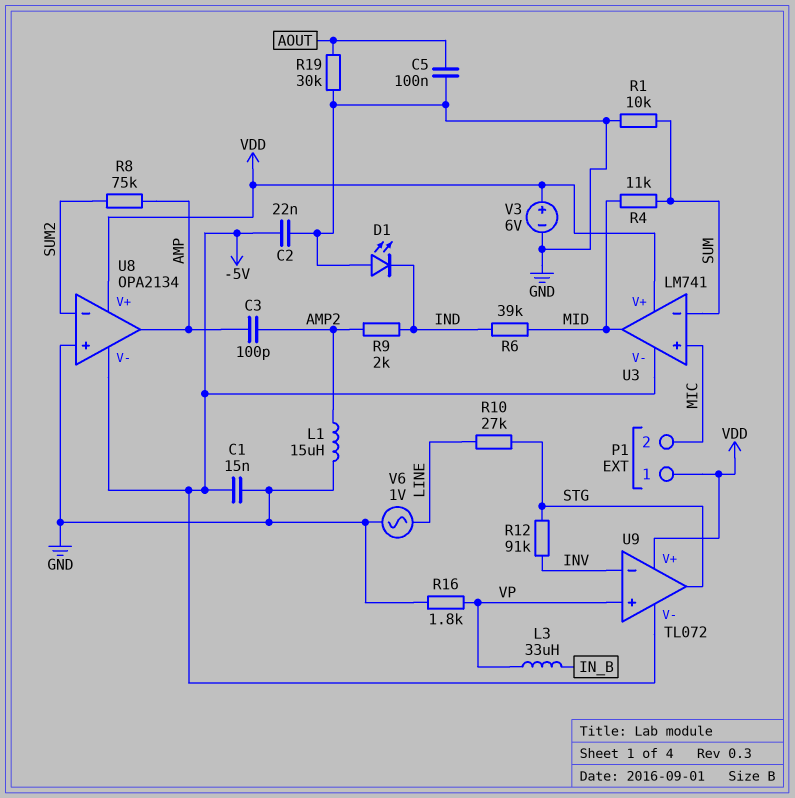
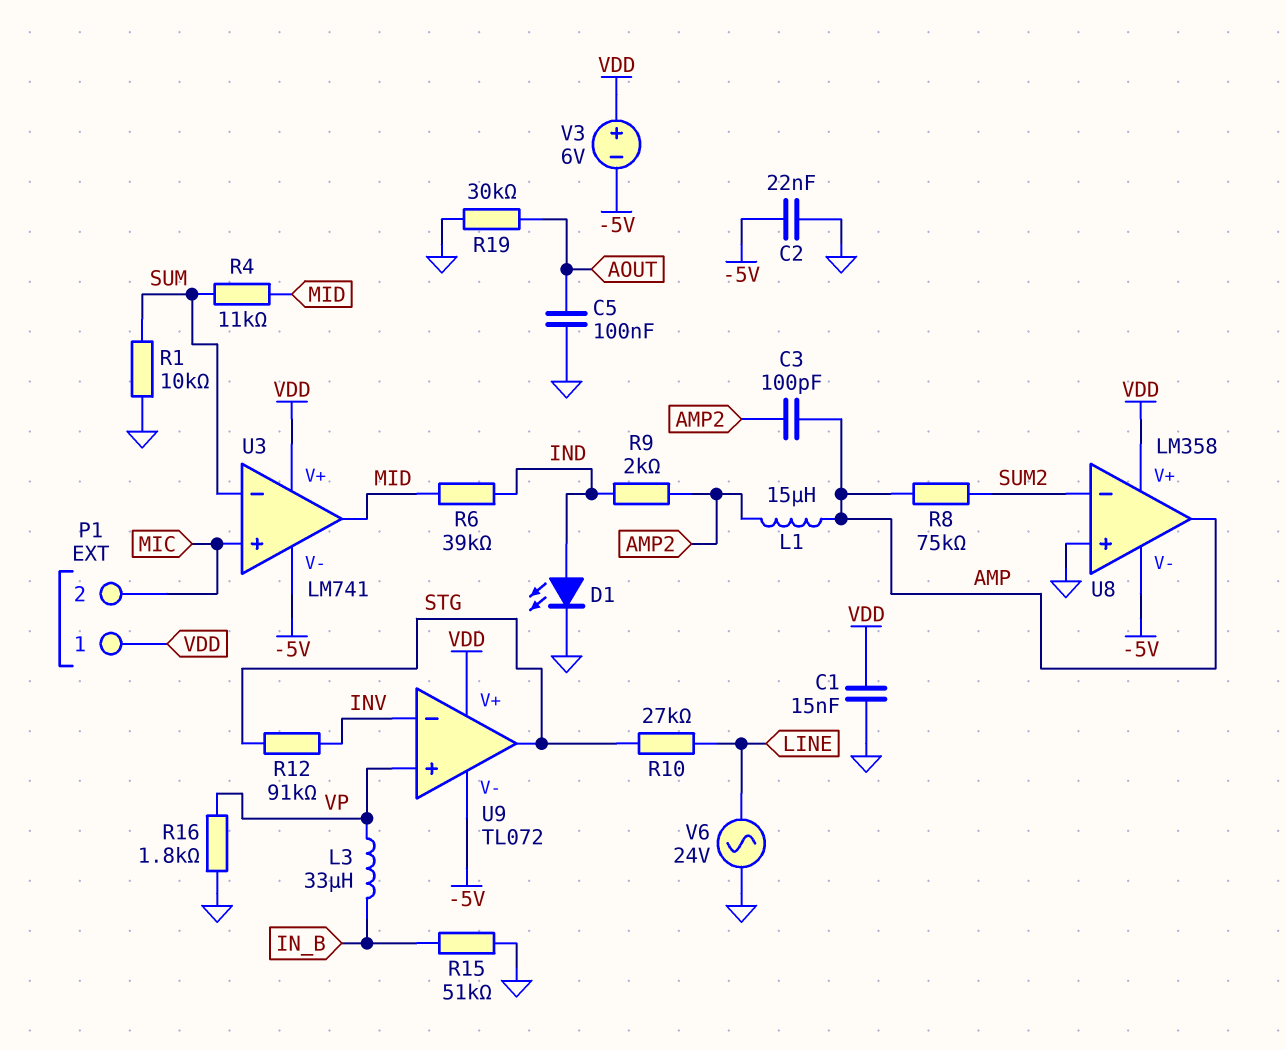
C1: 15nF (-5V, GND) -> 15nF (GND, VDD)
D1: LED (A GND, K IND) -> LED (A IND, K GND)
L1: 15uH (AMP2, GND) -> 15uH (AMP, AMP2)
R15: none -> 51k (GND, IN_B)
U8: OPA2134 -> LM358
V3: 6V (plus VDD, minus GND) -> 6V (plus VDD, minus -5V)
V6: AC 1V (GND, LINE) -> AC 24V (GND, LINE)

